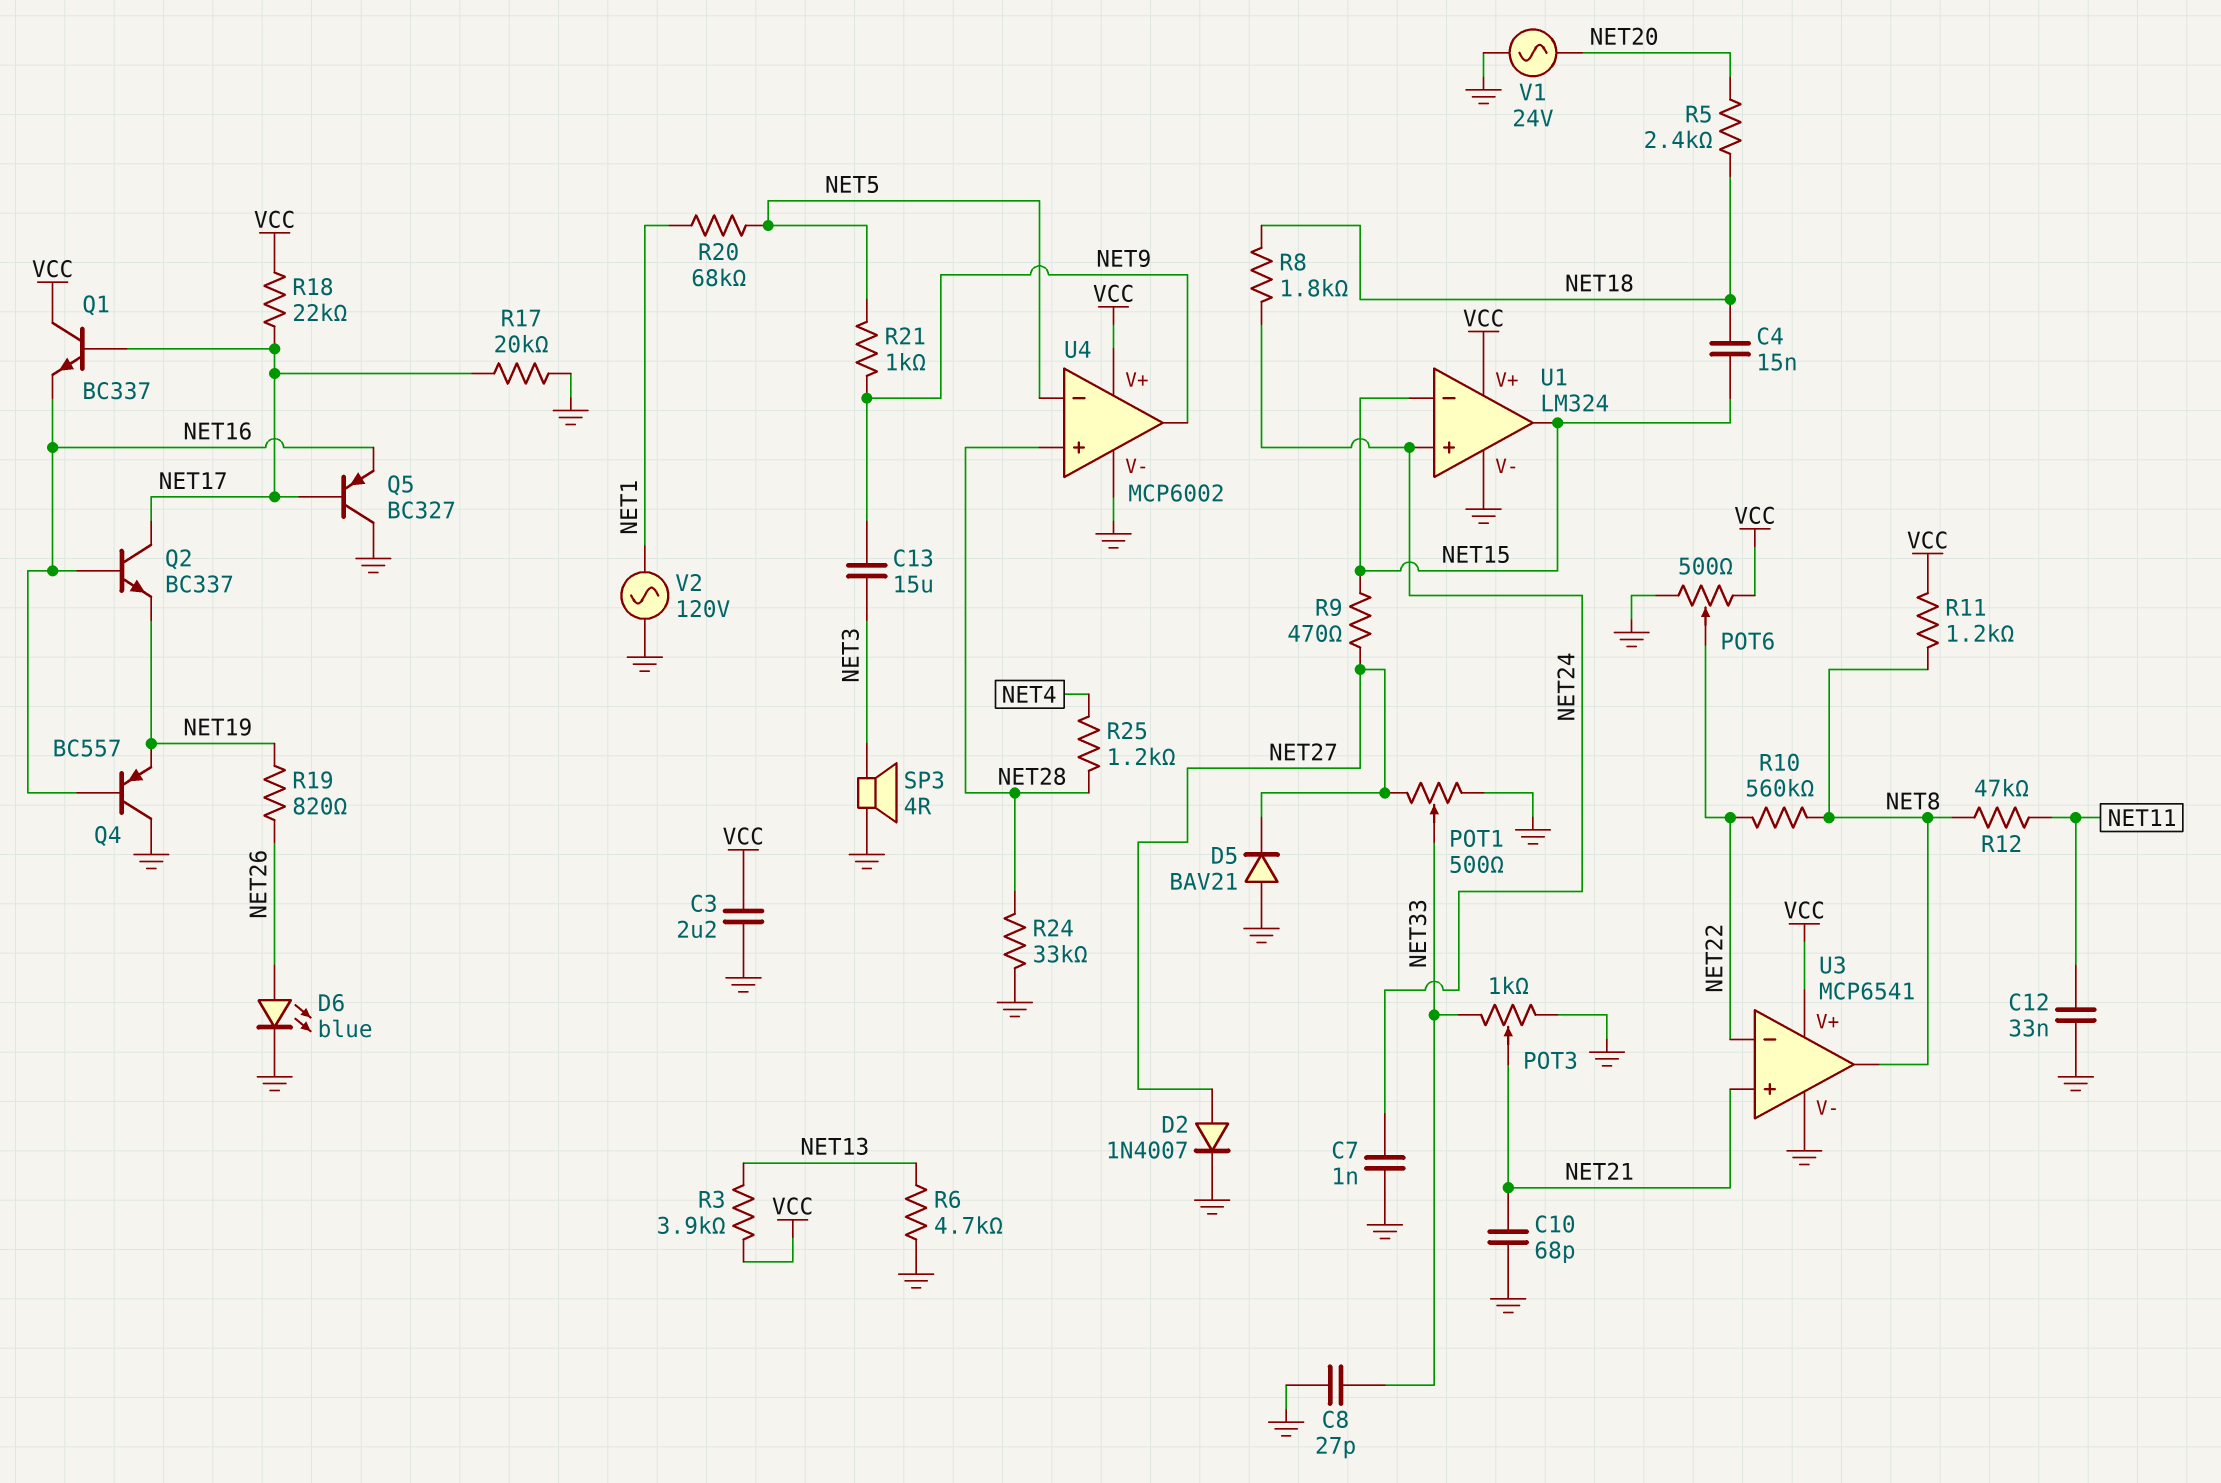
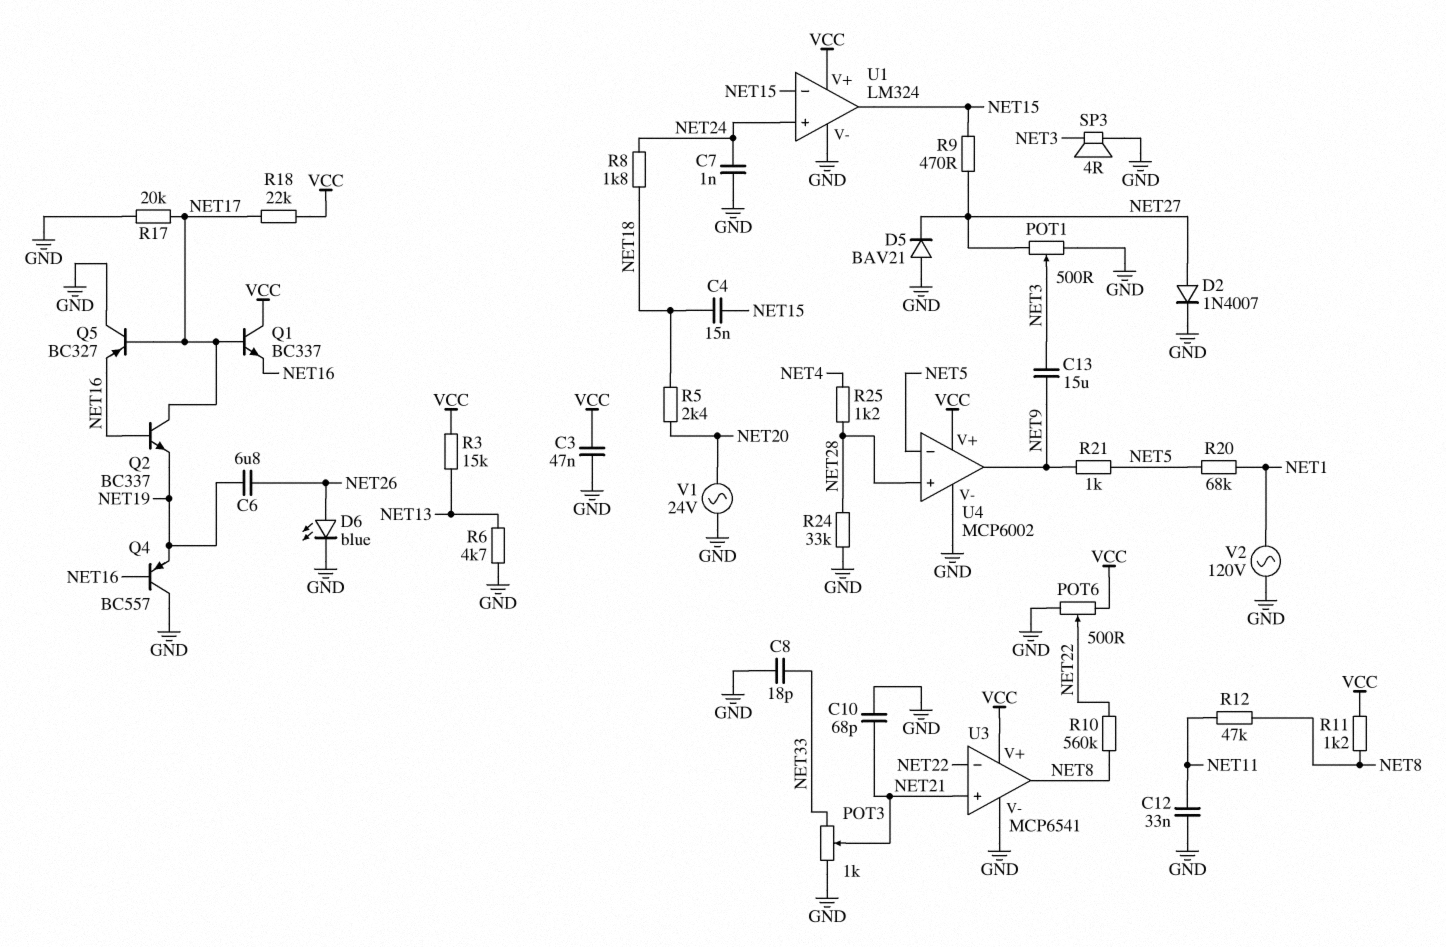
C3: 2.2uF (GND, VCC) -> 47nF (GND, VCC)
C6: none -> 6.8uF (NET19, NET26)
C8: 27pF (GND, NET33) -> 18pF (GND, NET33)
POT1: 500 (GND, NET27, wiper NET33) -> 500 (GND, NET27, wiper NET3)
R3: 3.9k (NET13, VCC) -> 15k (NET13, VCC)
R19: 820 (NET19, NET26) -> none

